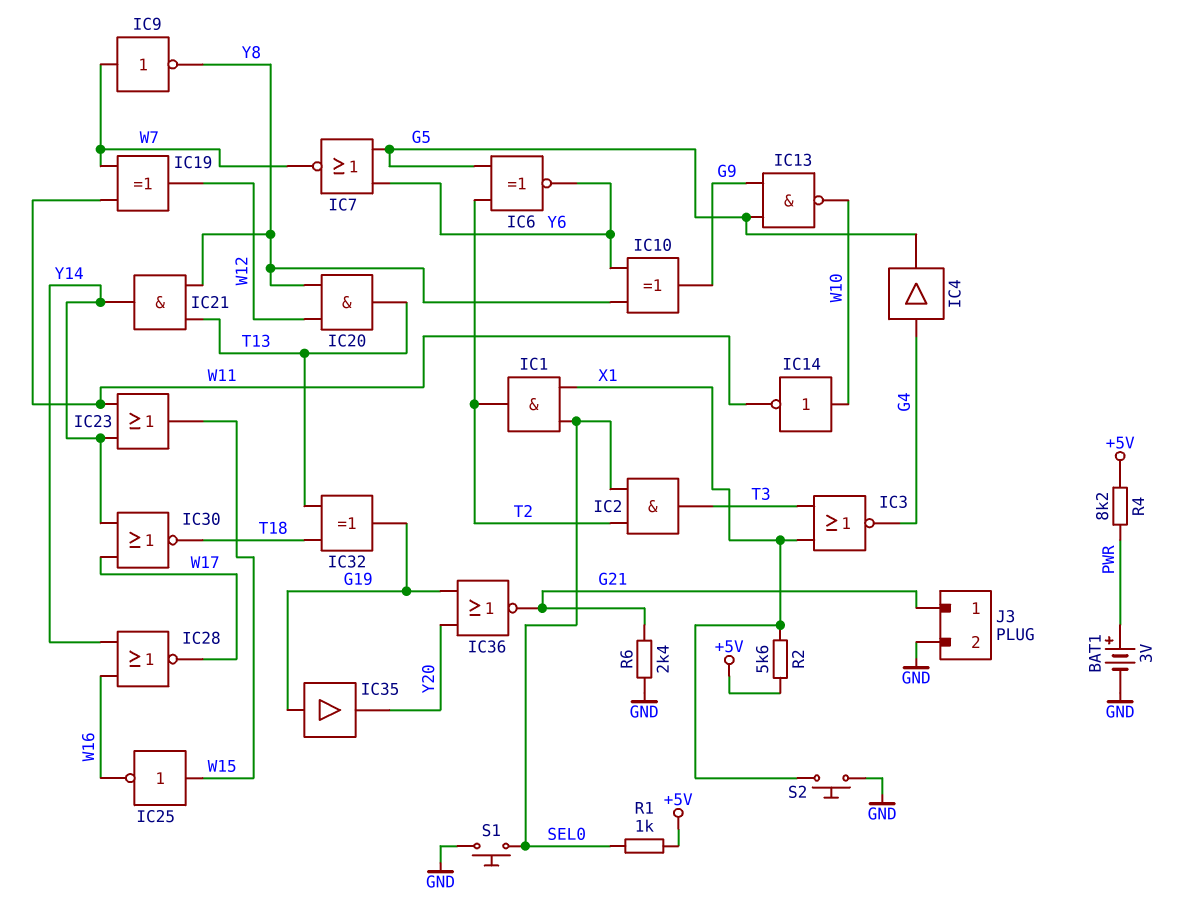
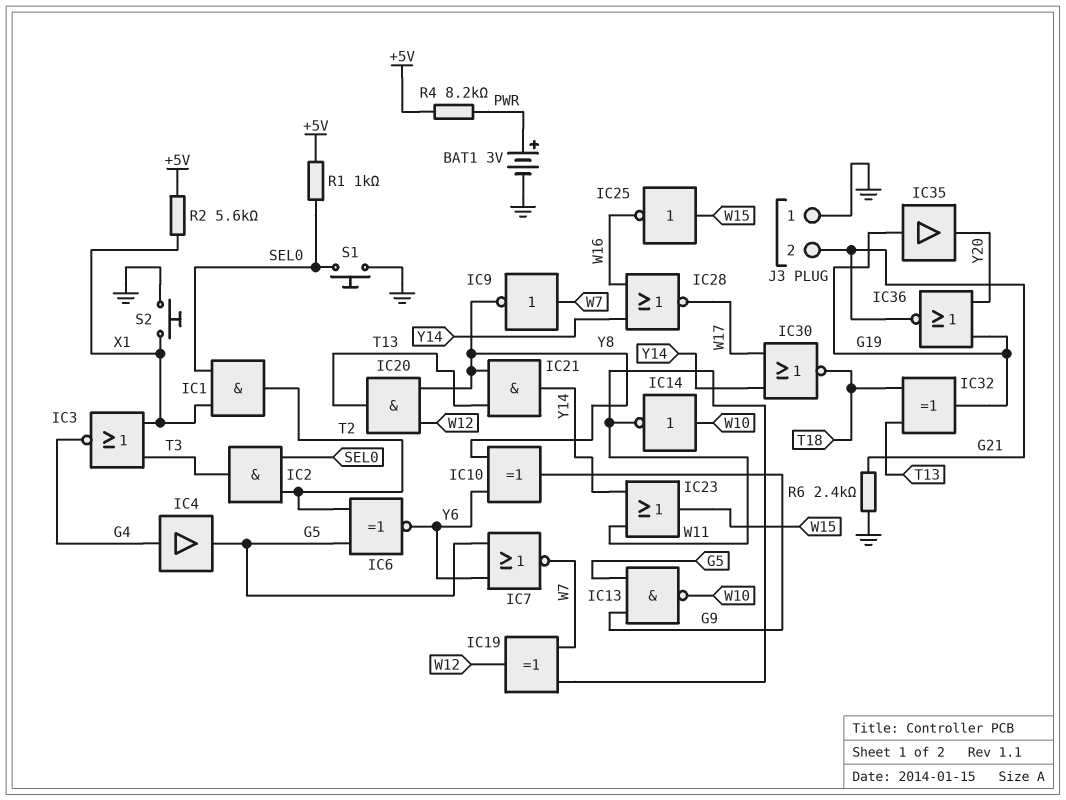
J3 pin 1: G21 -> GND
J3 pin 2: GND -> G21

